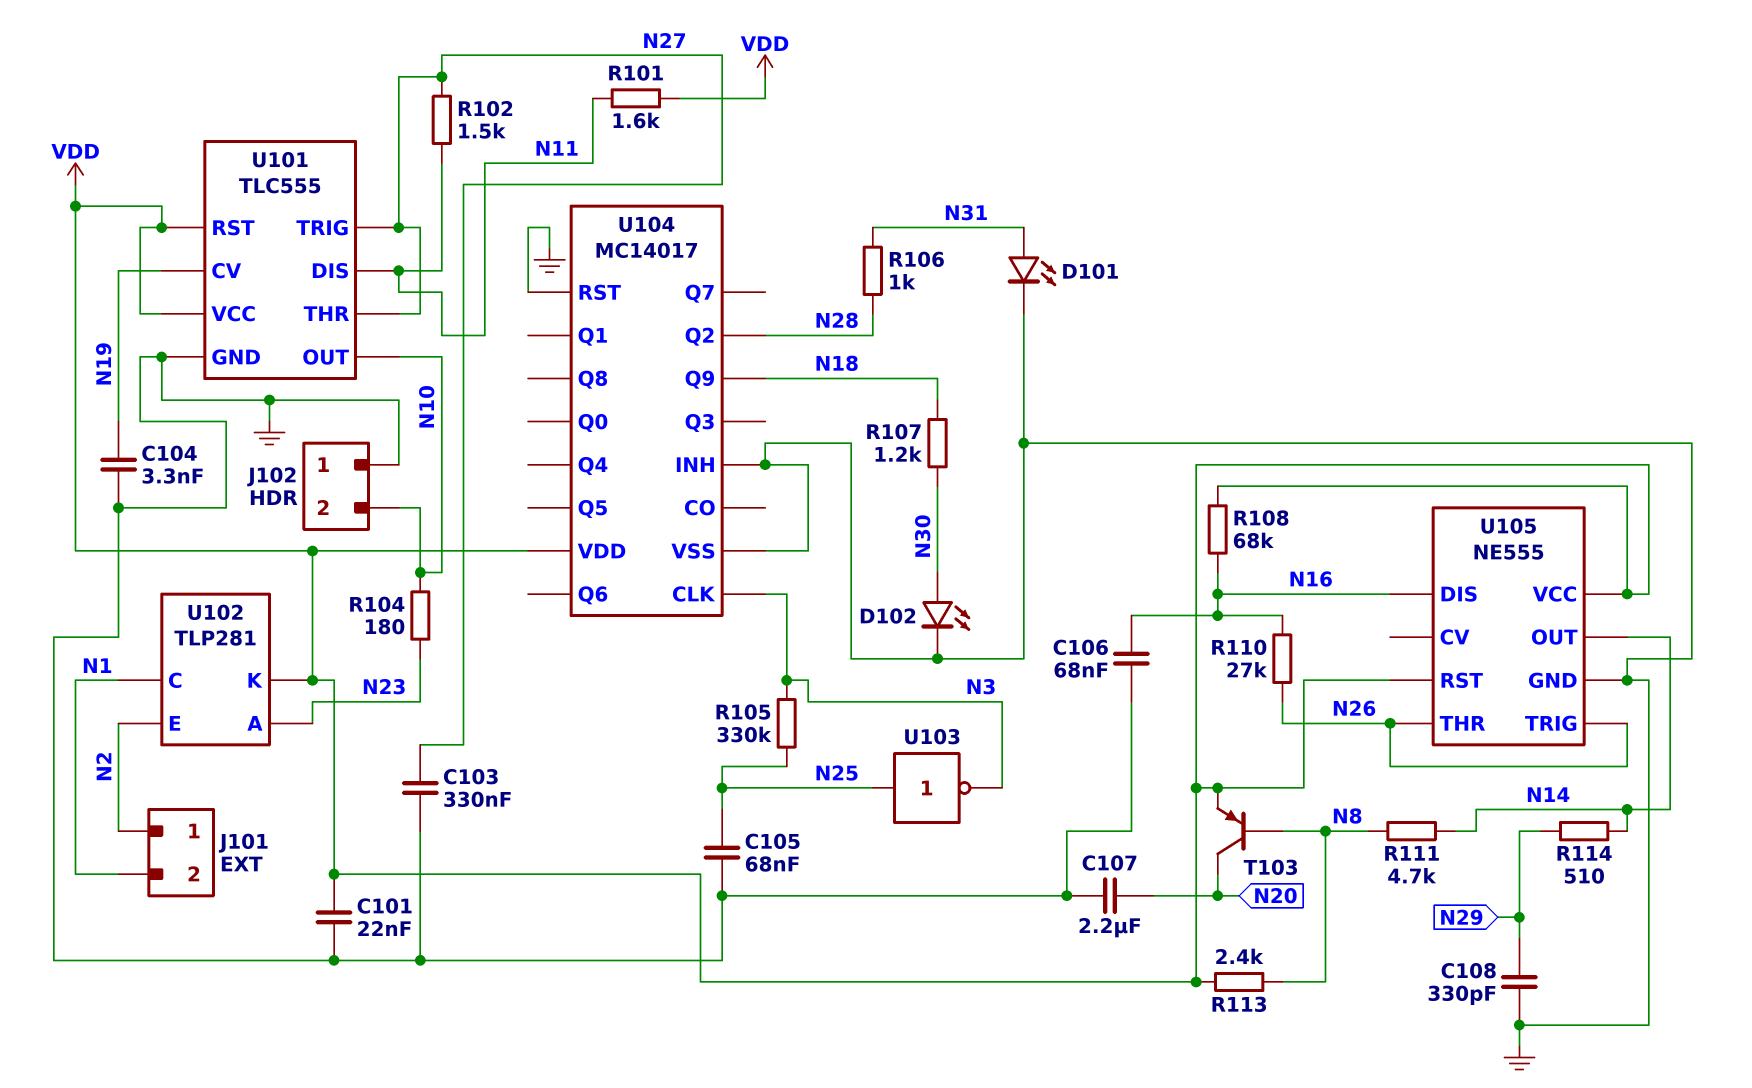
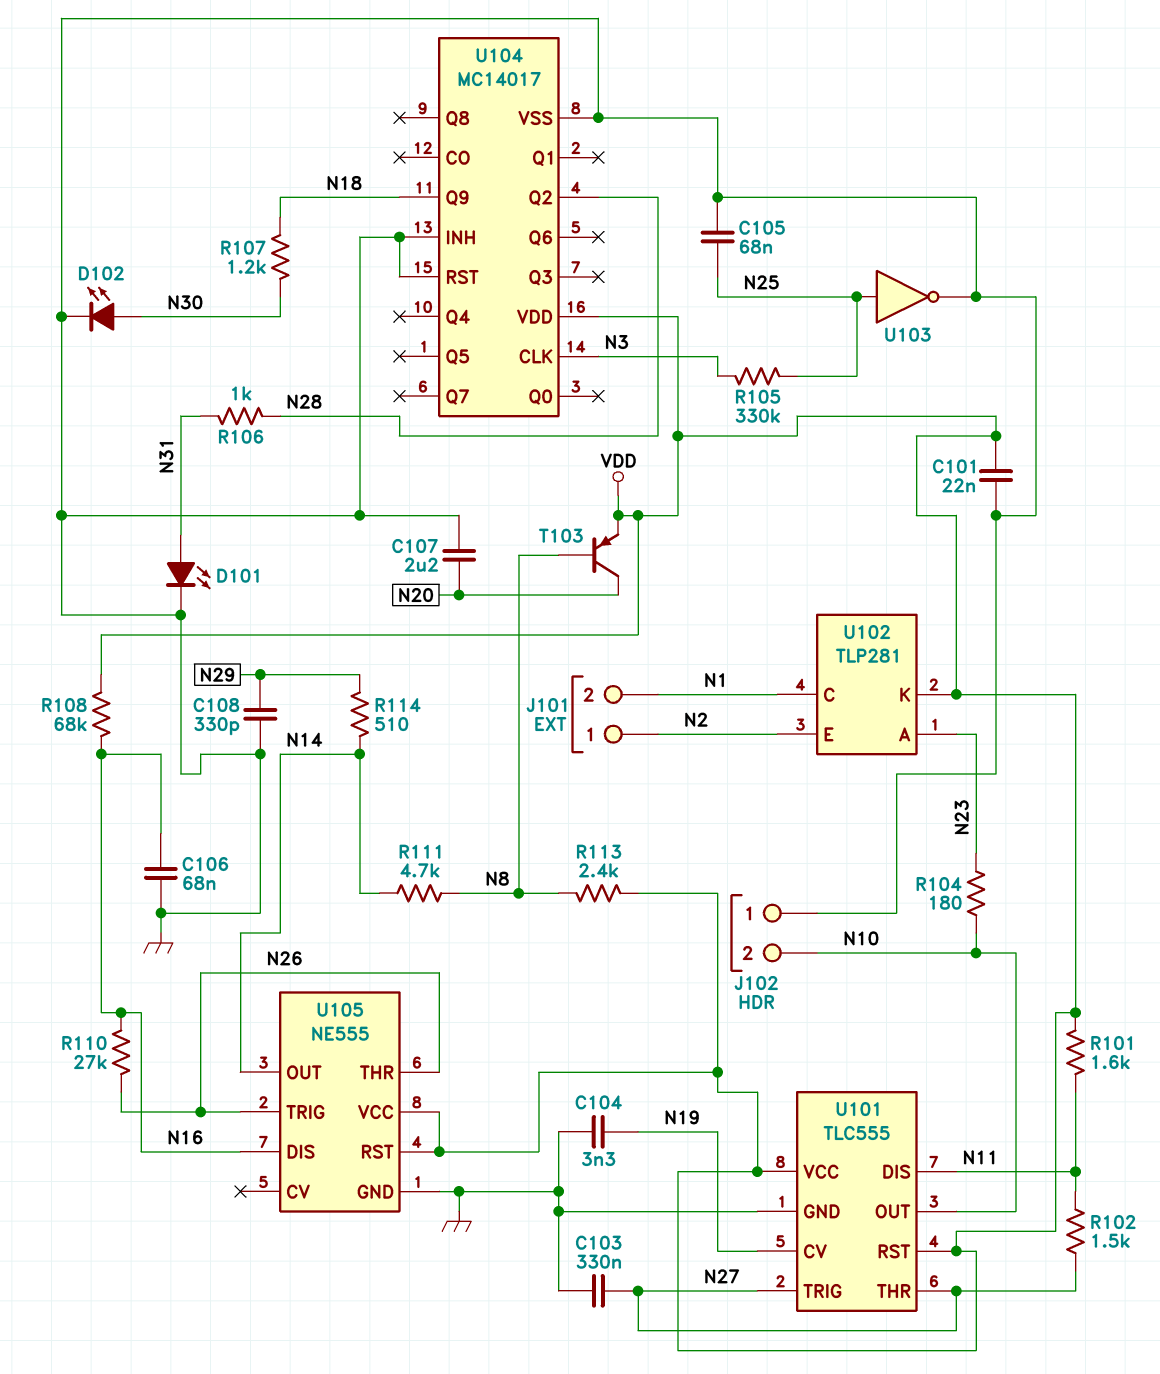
U103: NOT (in N25, out N3) -> NOT (in N25, out GND)

